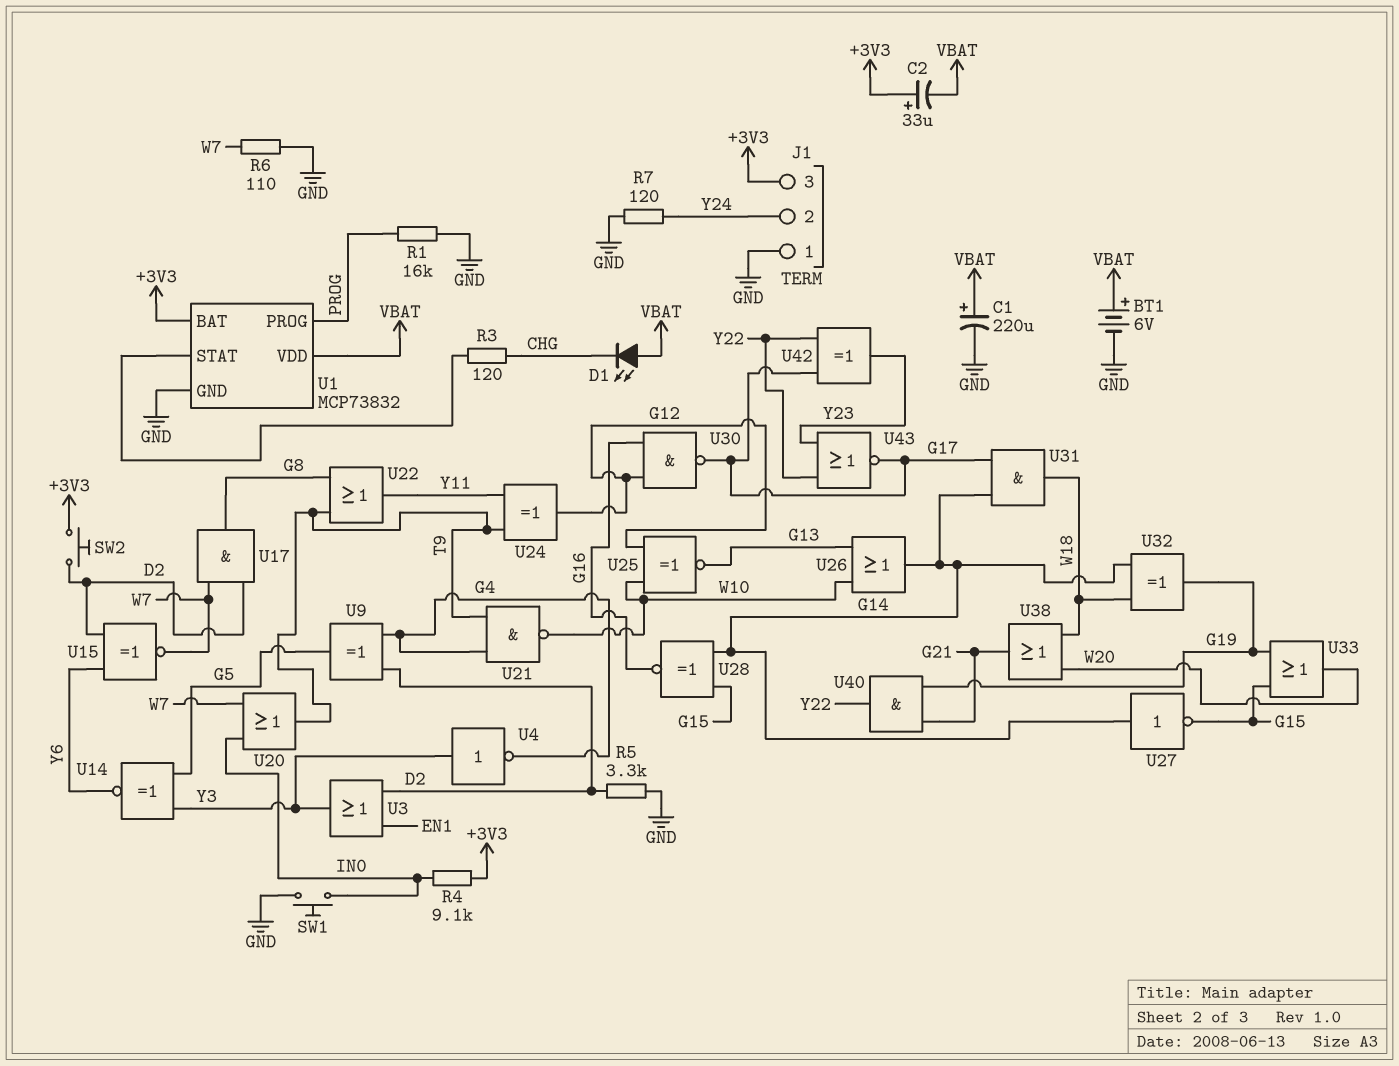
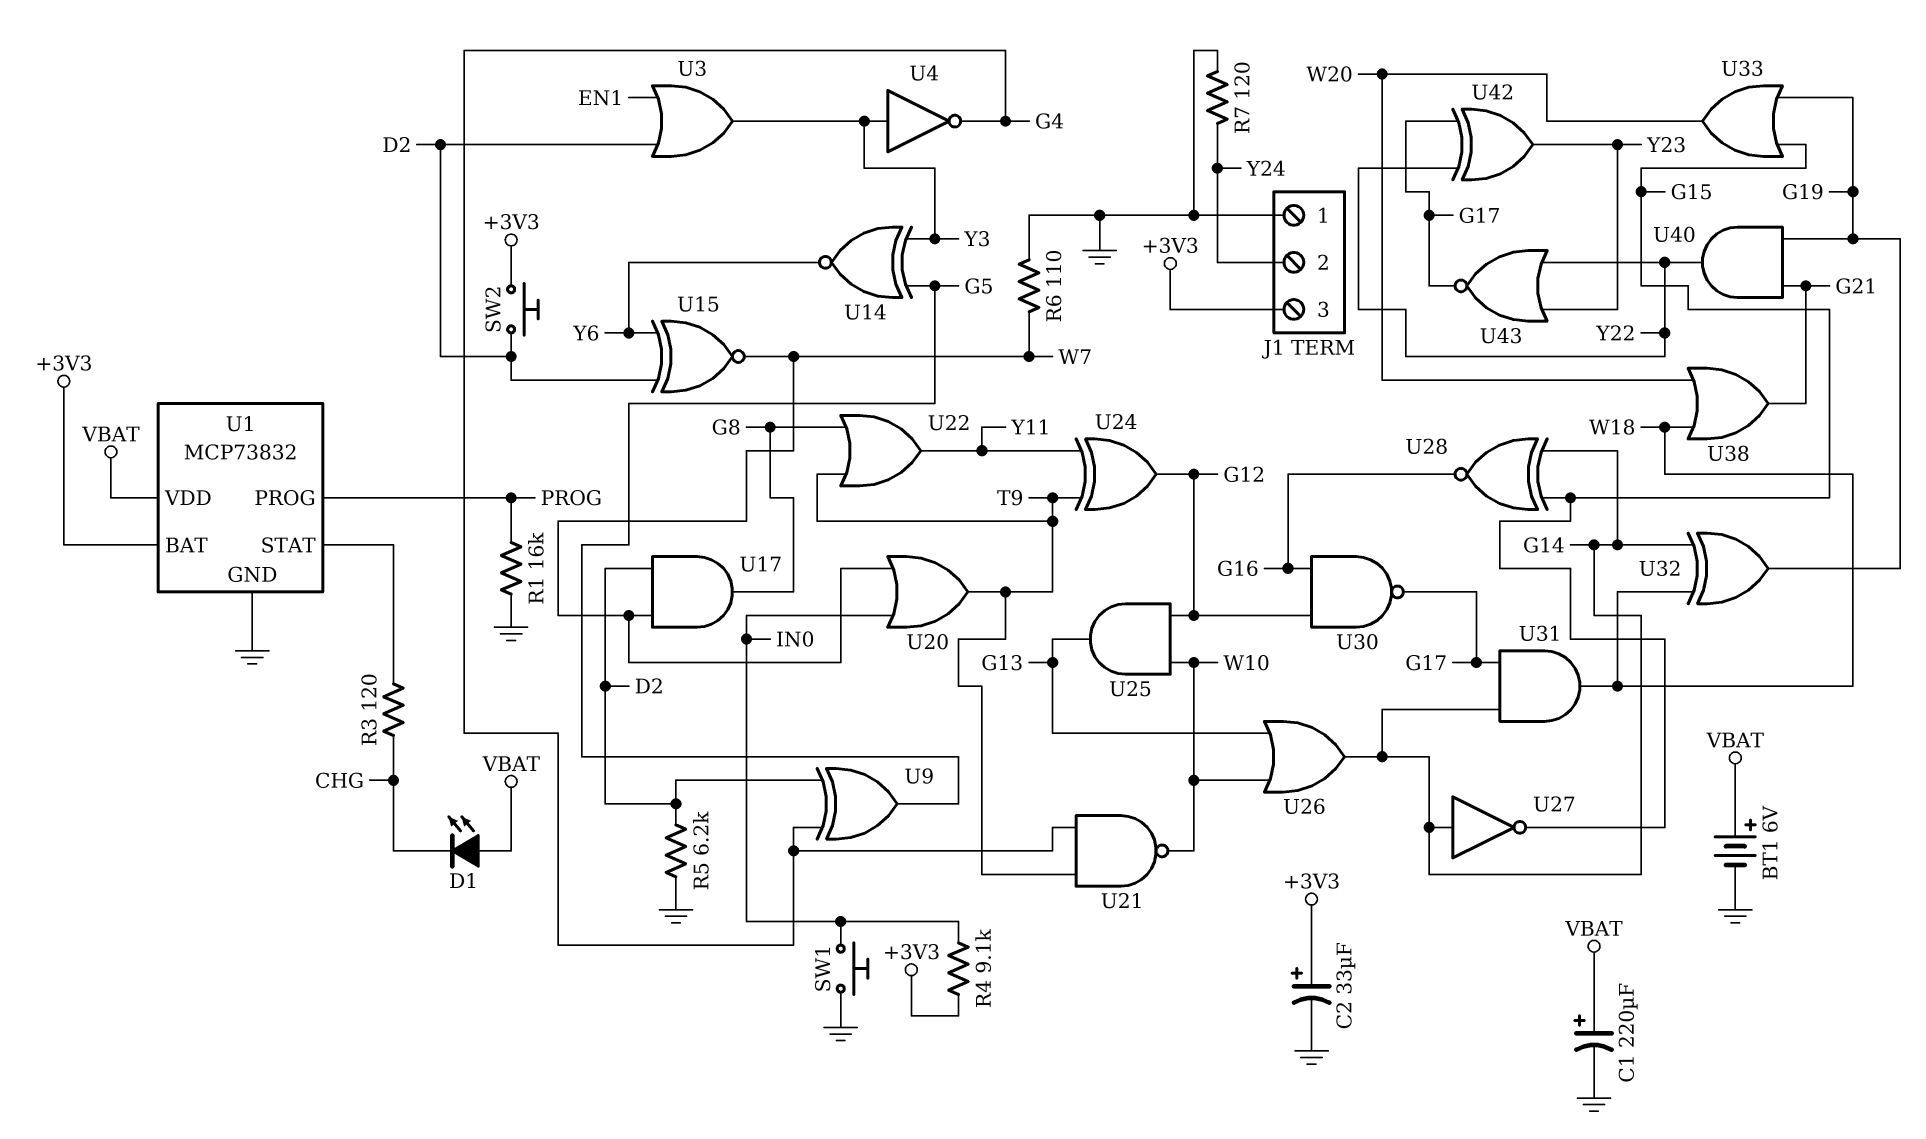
C2: 33uF (plus +3V3, minus VBAT) -> 33uF (plus +3V3, minus GND)
R5: 3.3k (D2, GND) -> 6.2k (D2, GND)
U25: XNOR (in G12, in W10, out G13) -> AND (in G12, in W10, out G13)

